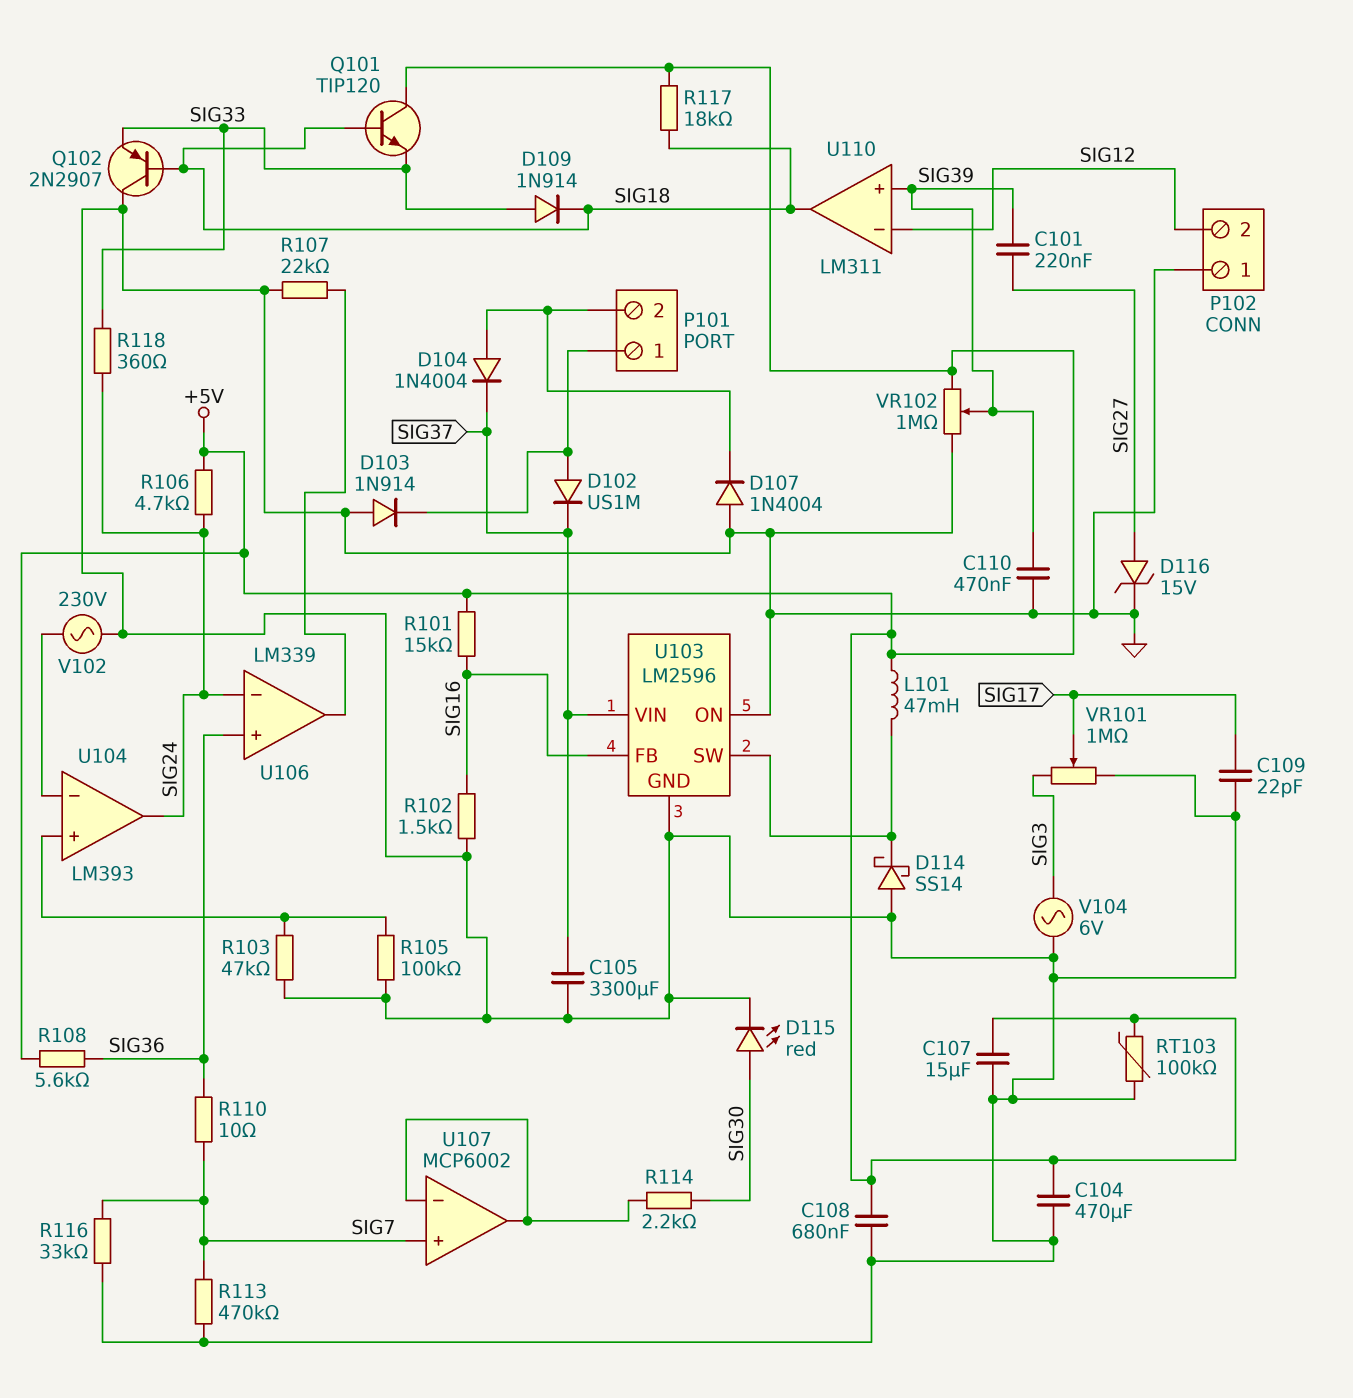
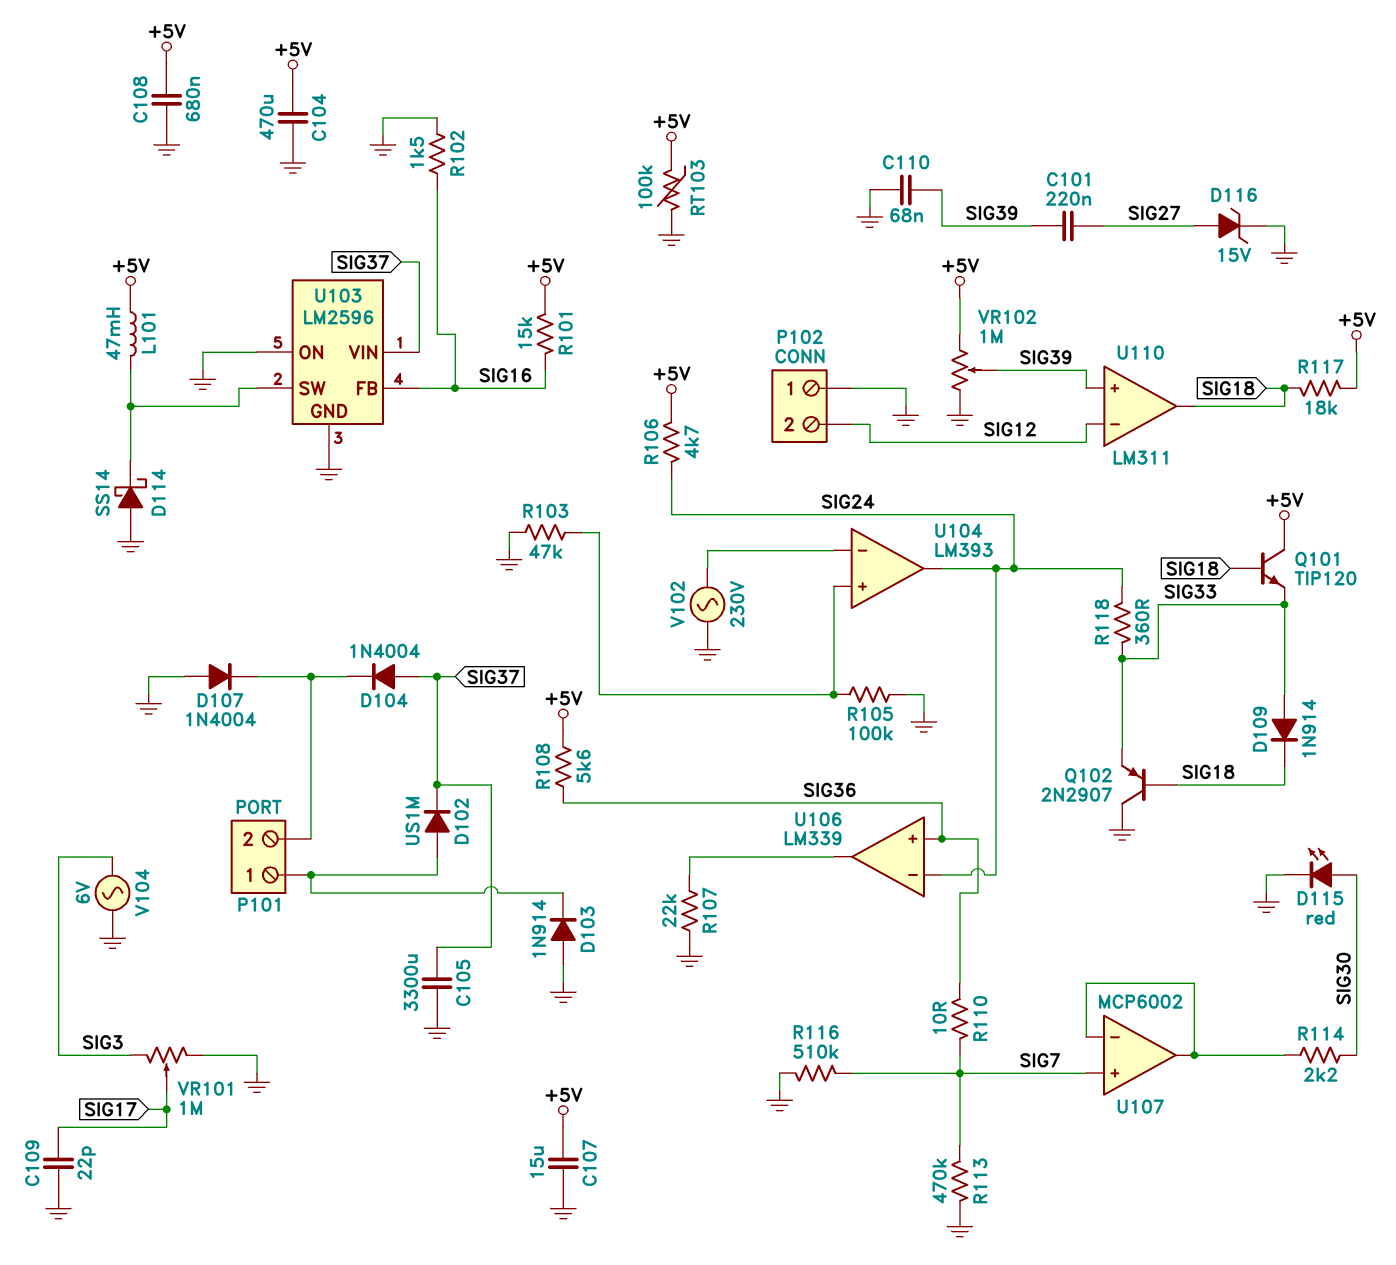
C110: 470nF (GND, SIG39) -> 68nF (GND, SIG39)
D104: diode 1N4004 (A P101/2, K SIG37) -> diode 1N4004 (A SIG37, K P101/2)
R116: 33k (GND, SIG7) -> 510k (GND, SIG7)

